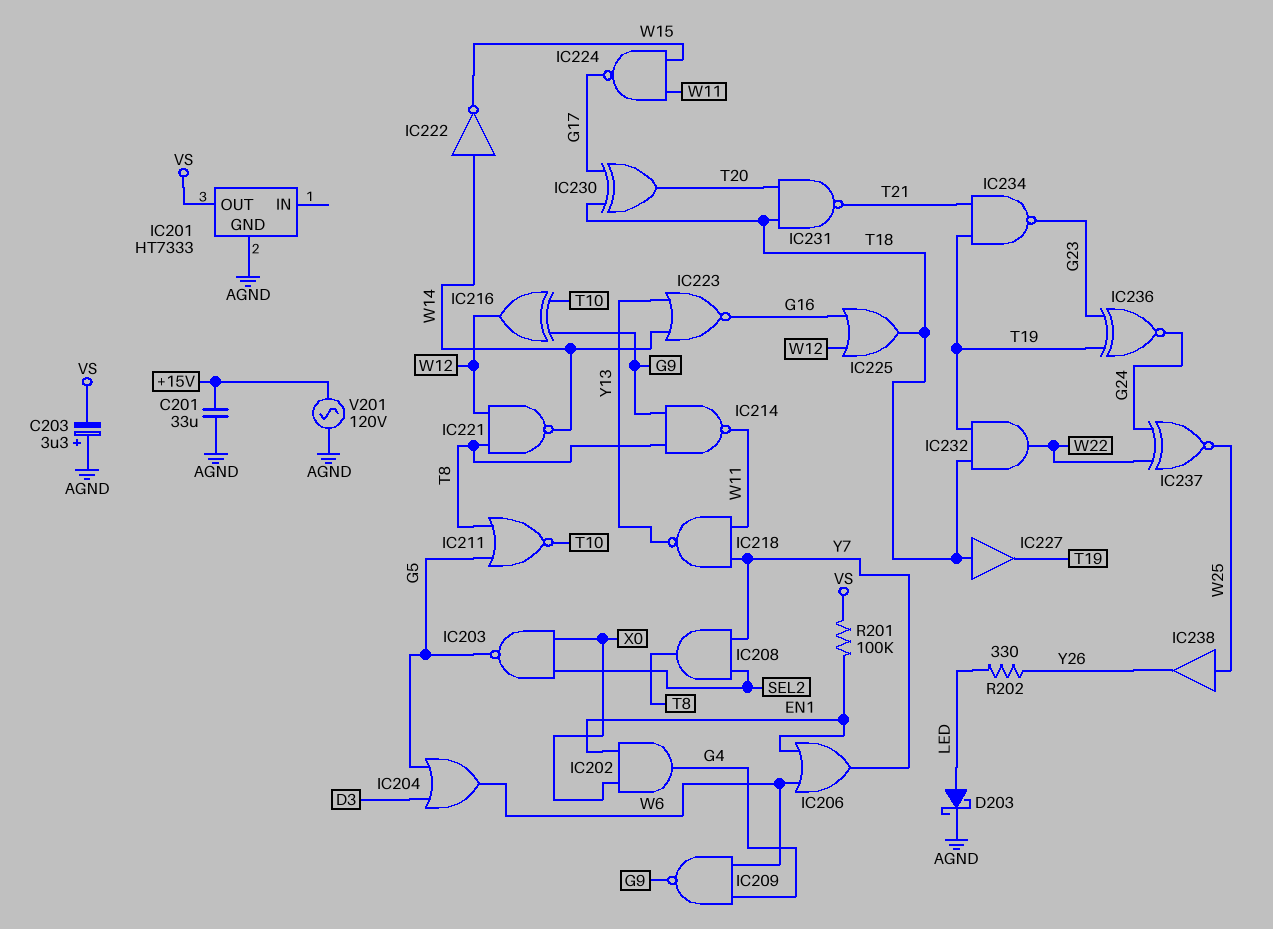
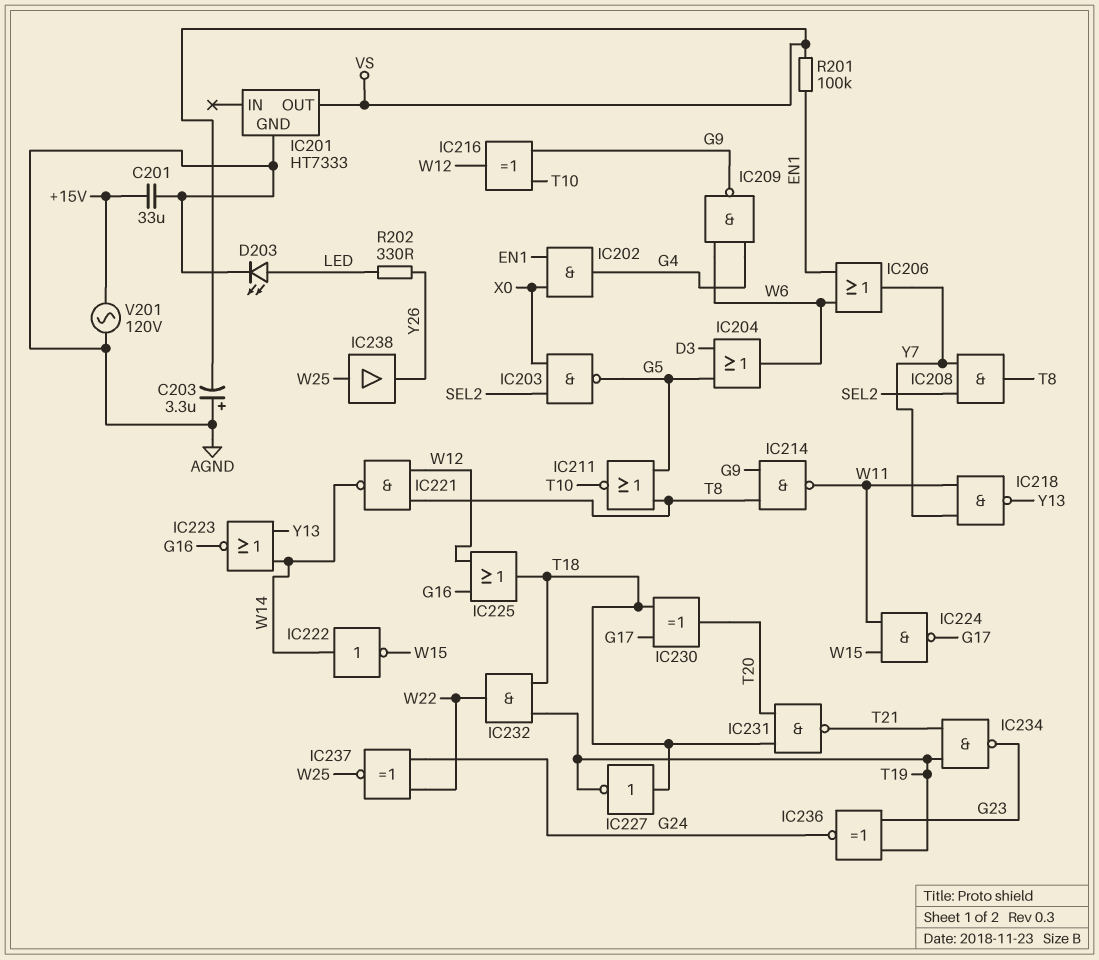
D203: schottky (A LED, K AGND) -> LED (A LED, K AGND)
IC227: buffer (in T18, out T19) -> NOT (in T18, out T19)

